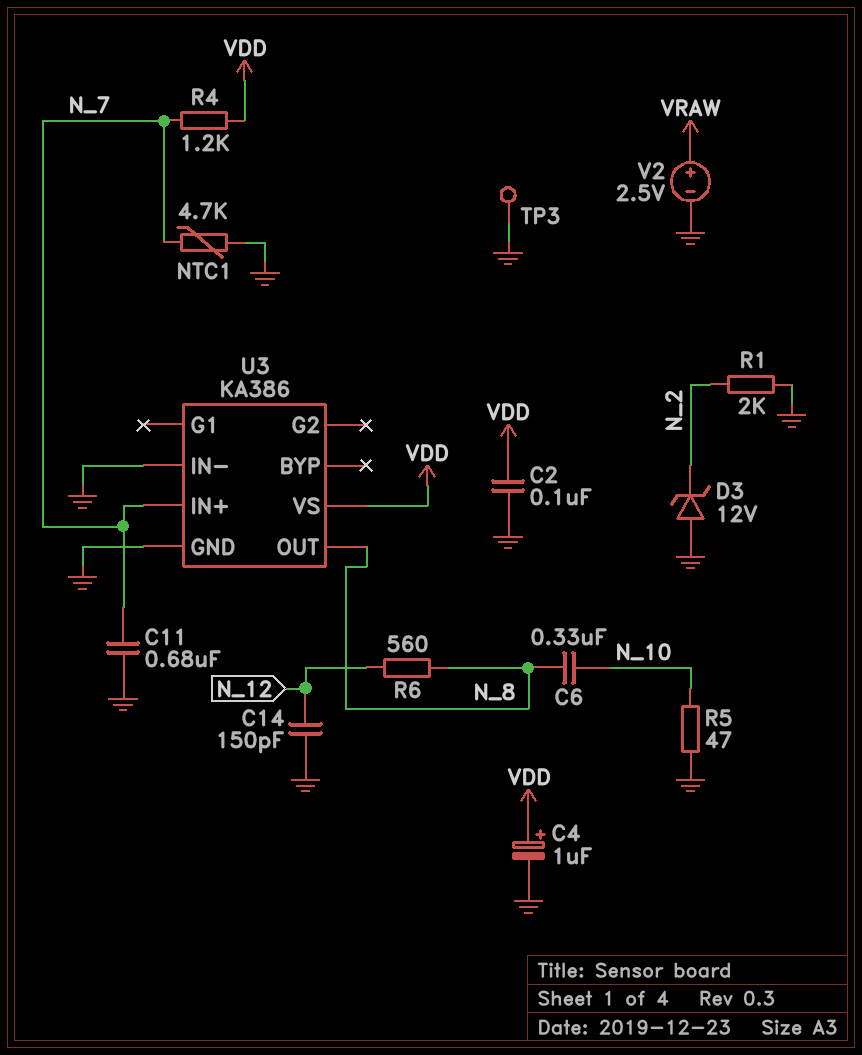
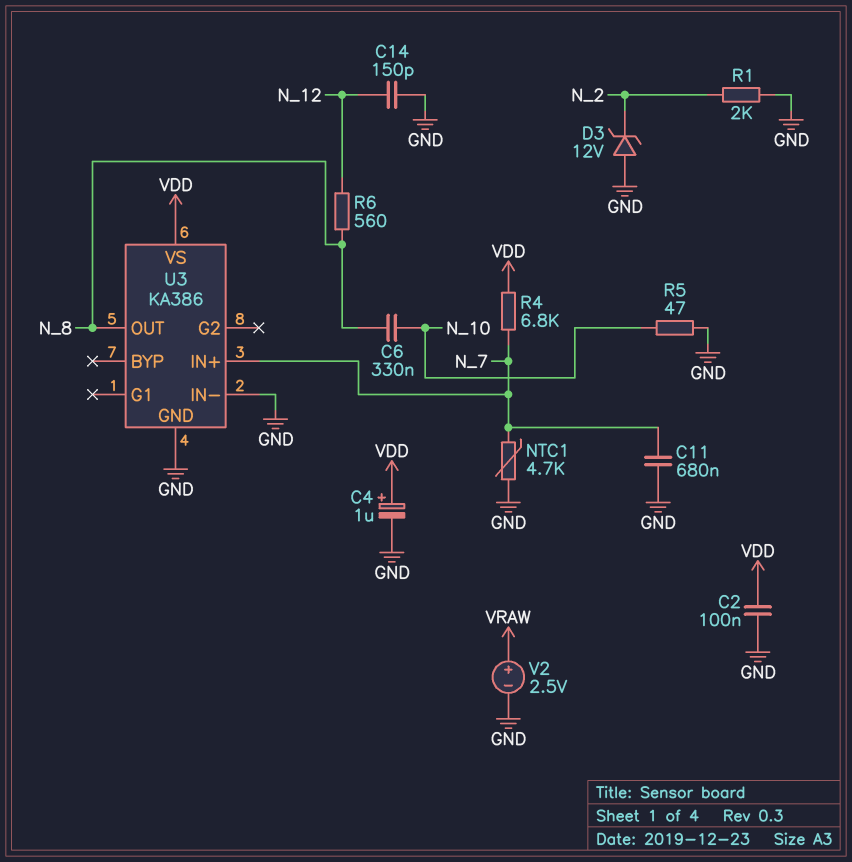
R4: 1.2k (N_7, VDD) -> 6.8k (N_7, VDD)
TP3: test point (GND) -> none

